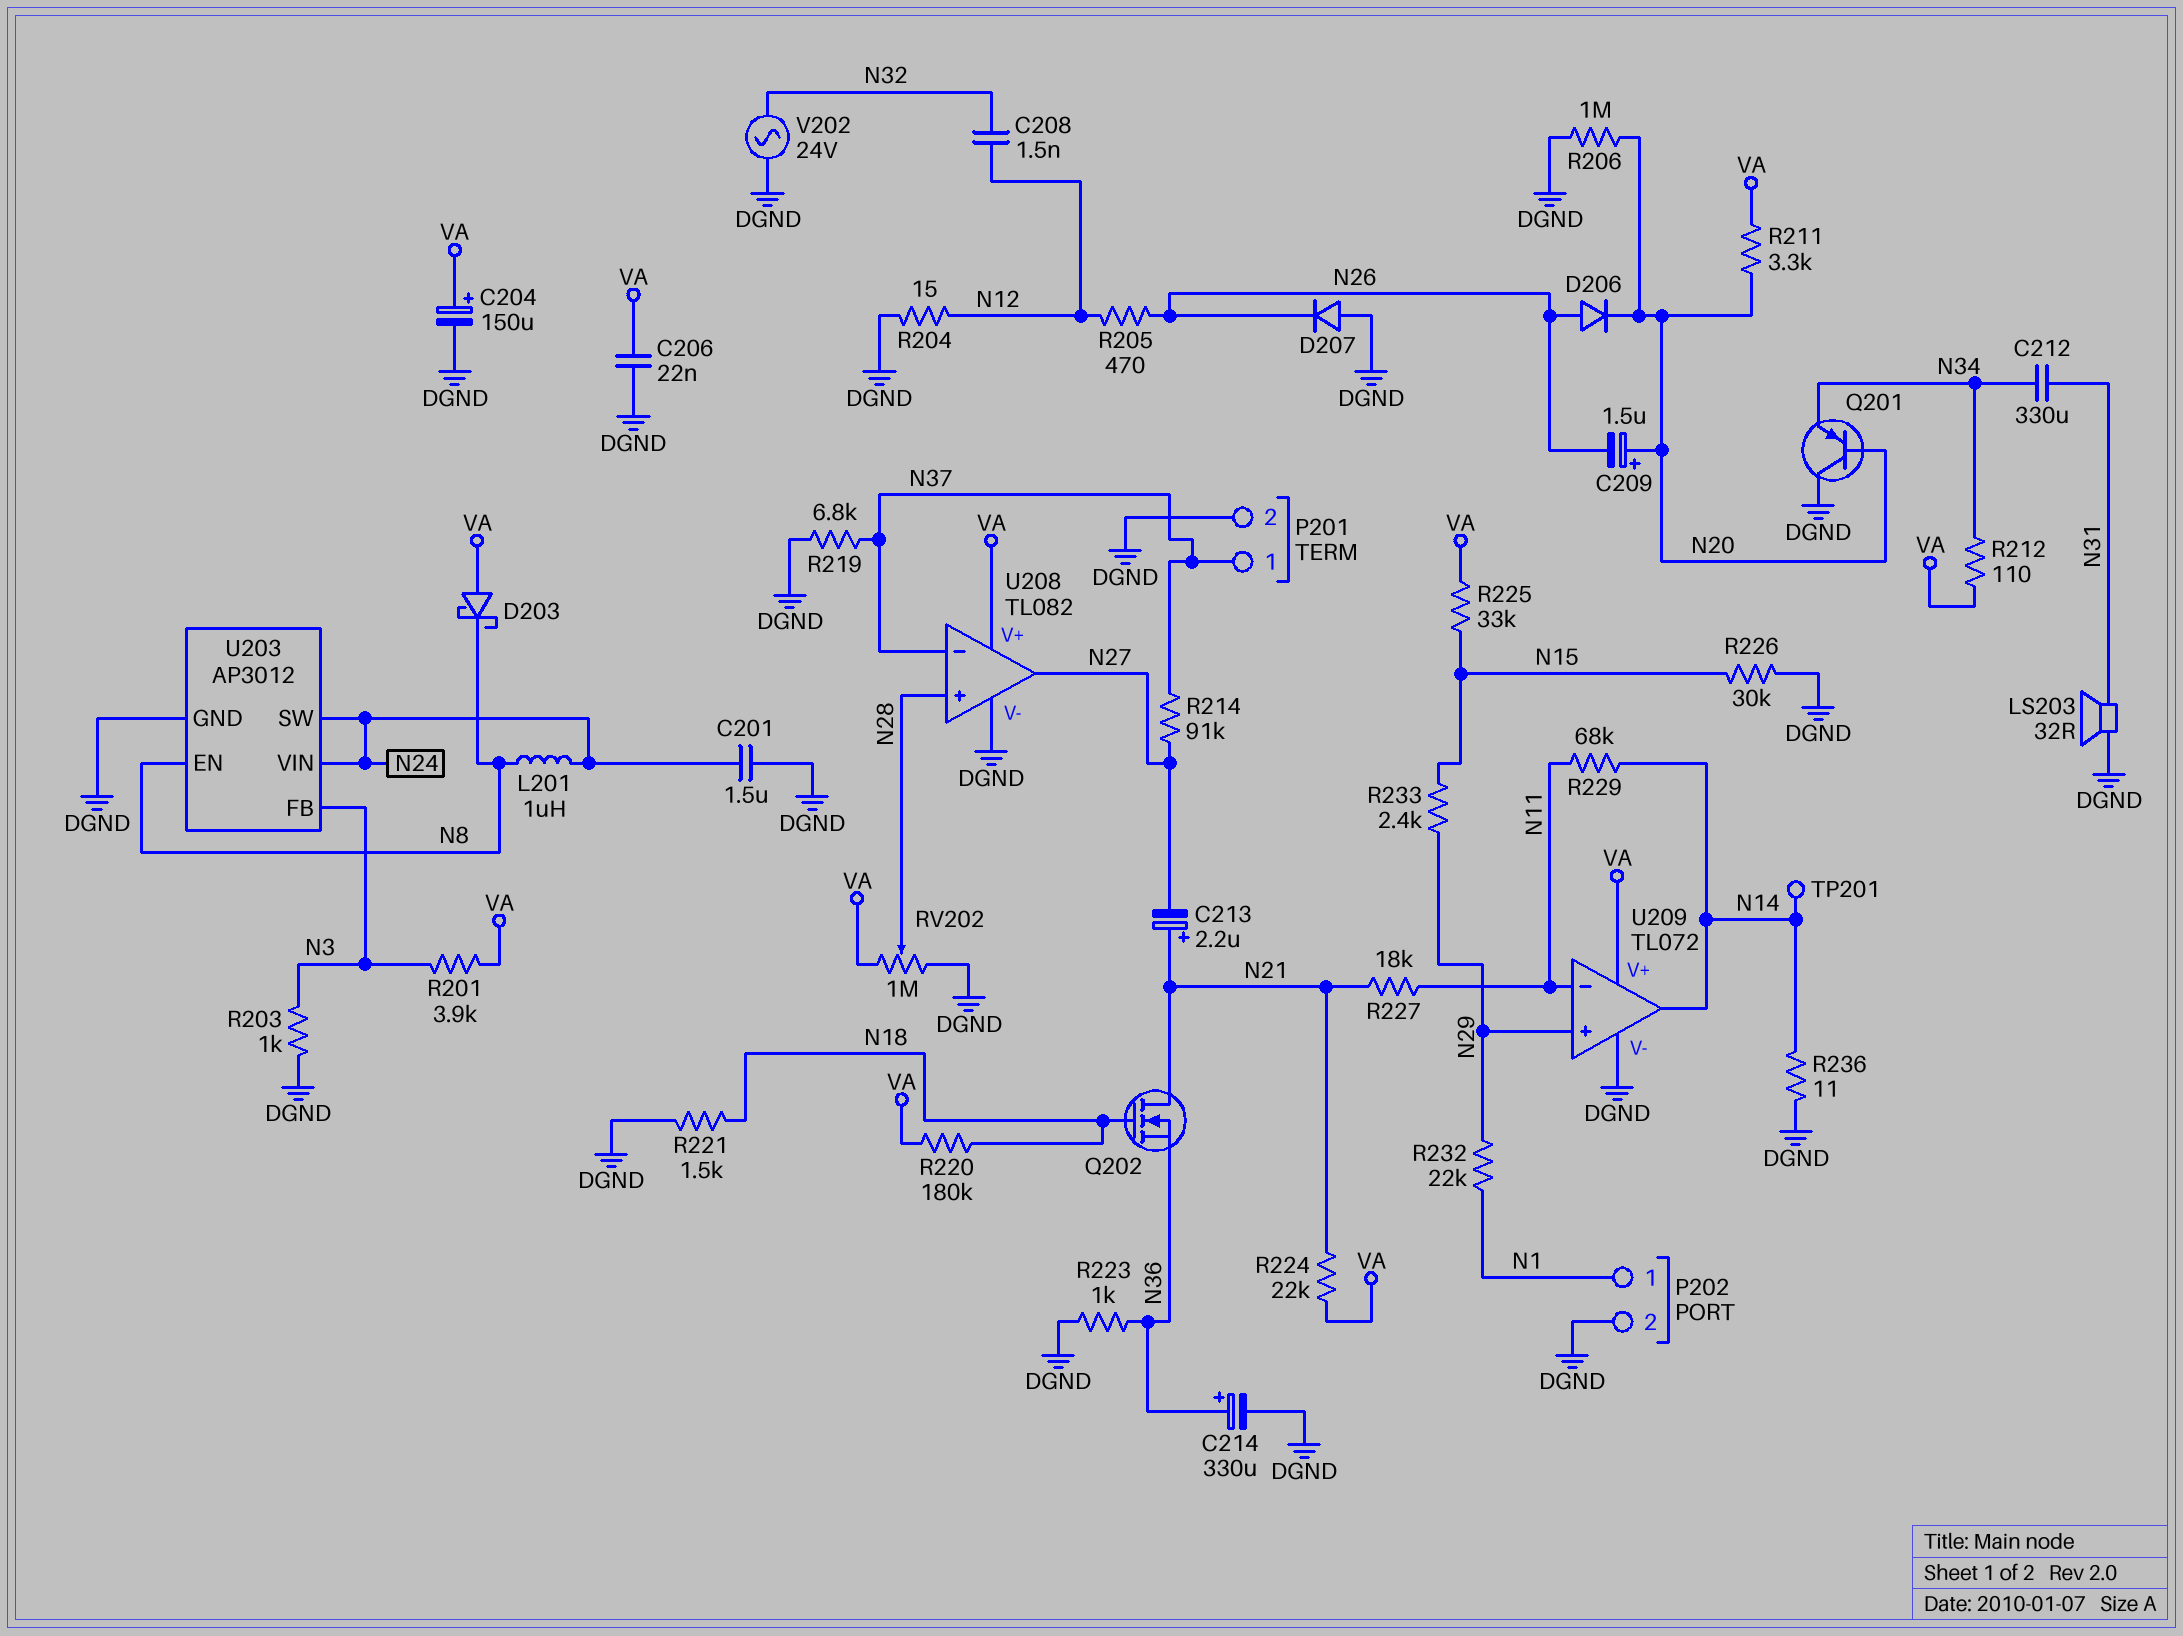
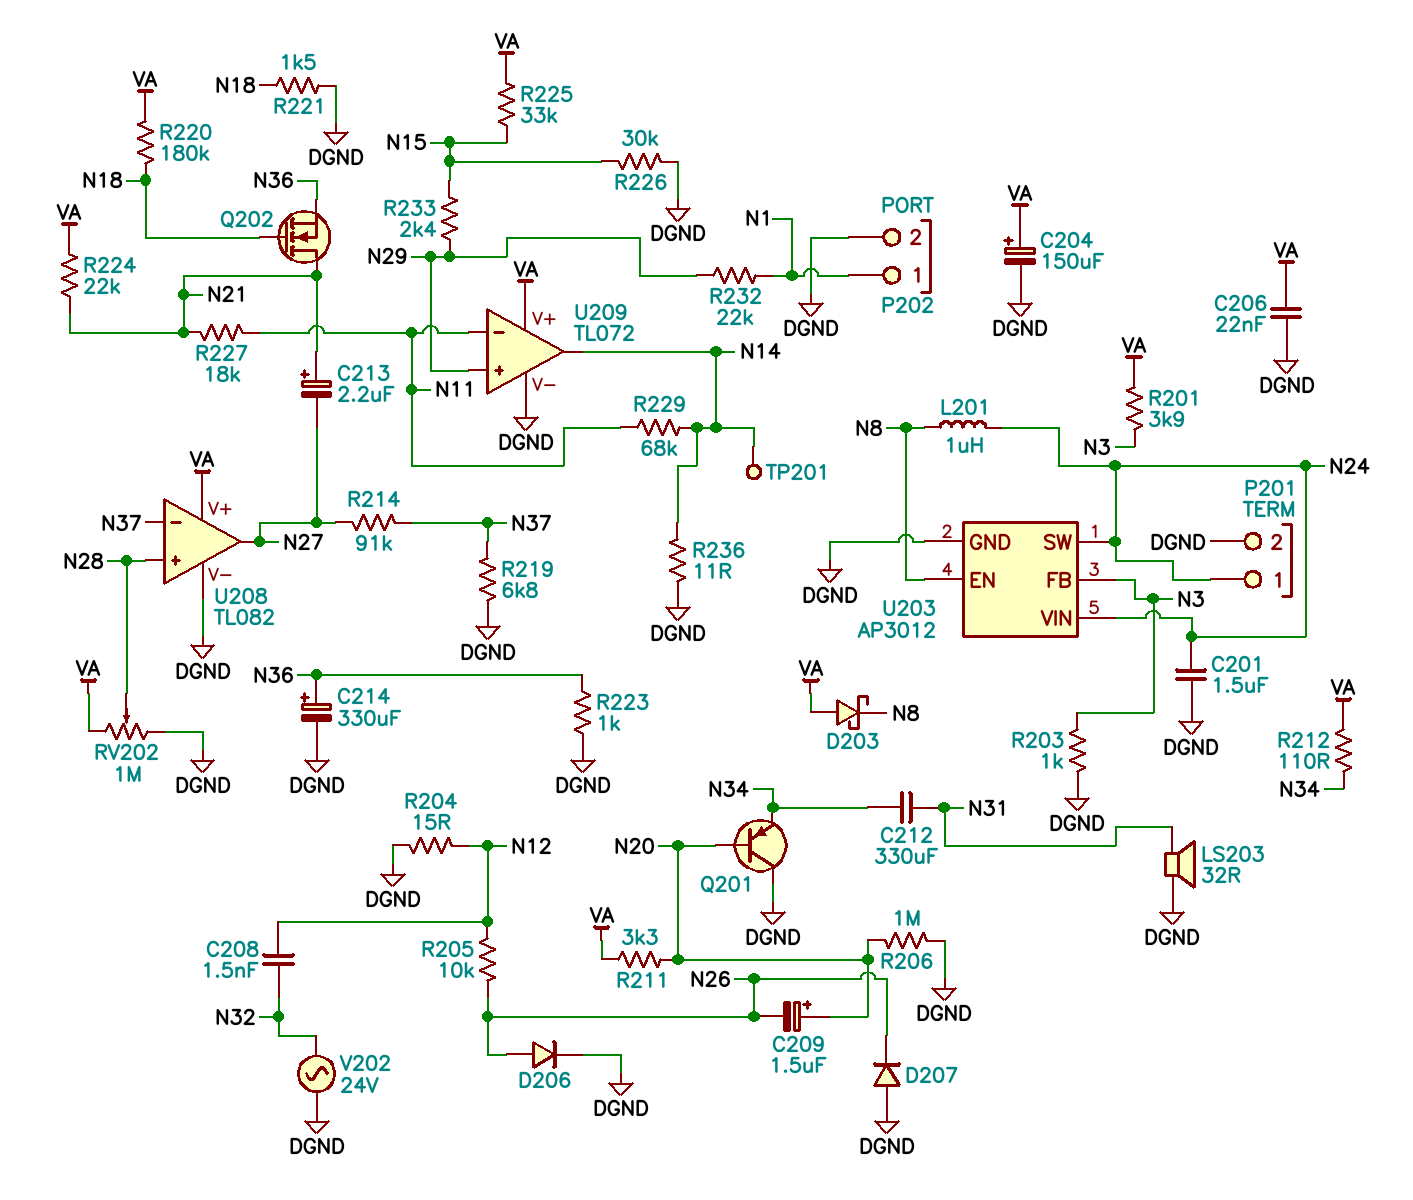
D206: diode (A N26, K N20) -> diode (A N26, K DGND)
P201 pin 1: N37 -> N24
R205: 470 (N12, N26) -> 10k (N12, N26)

